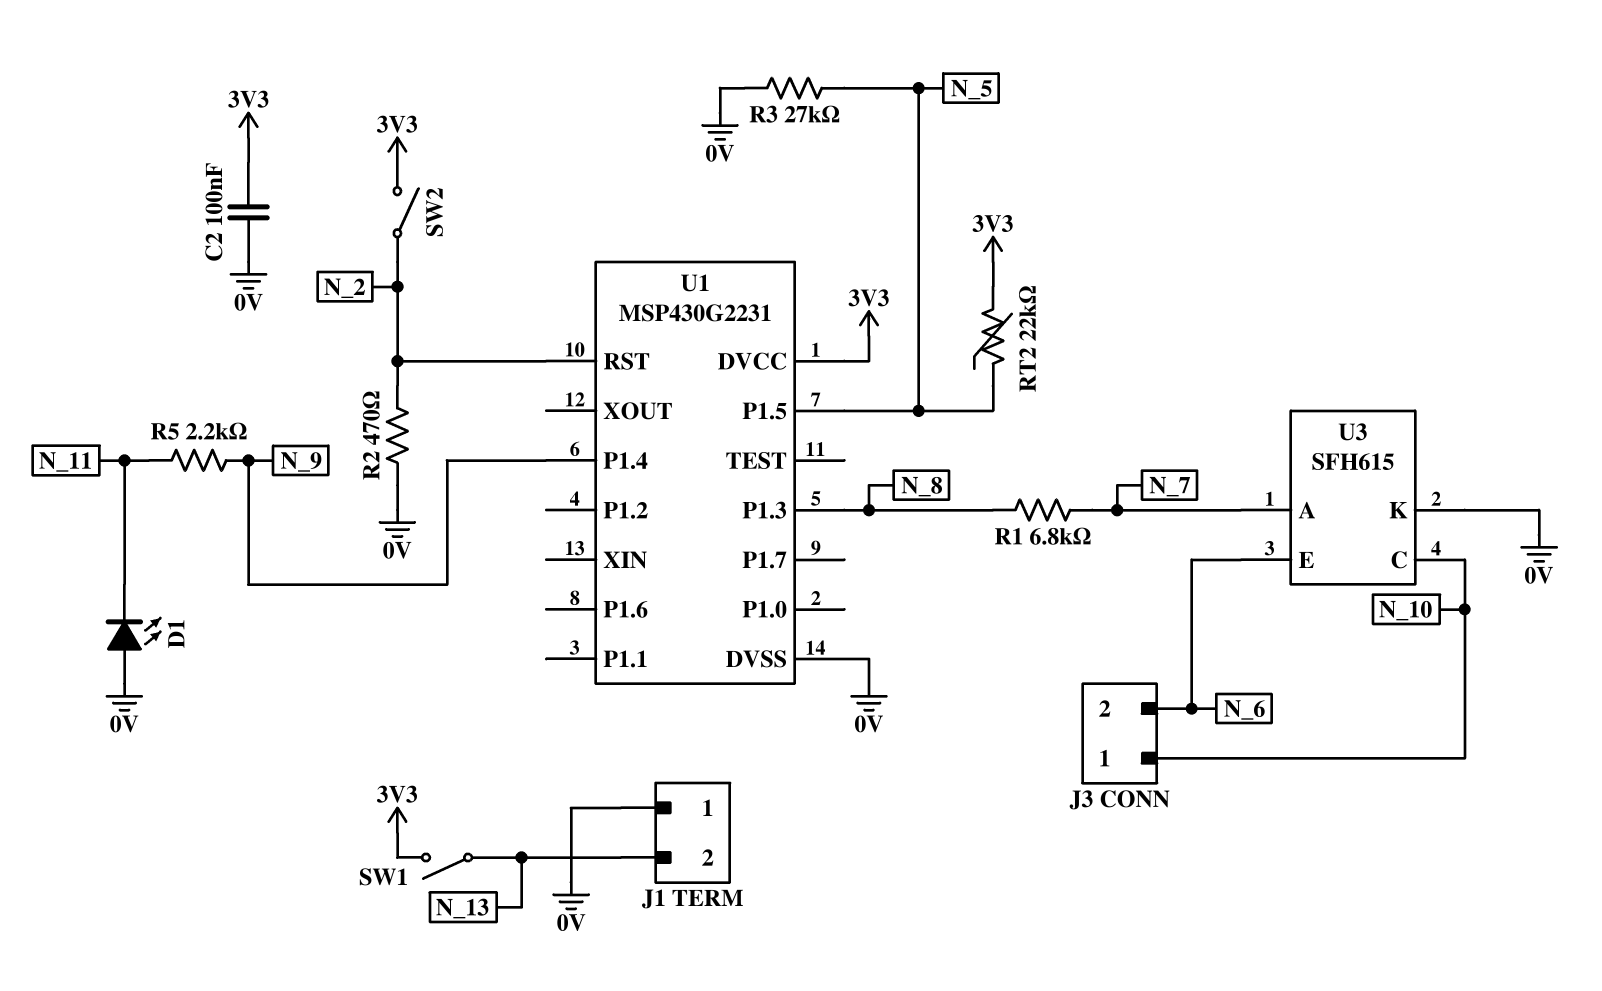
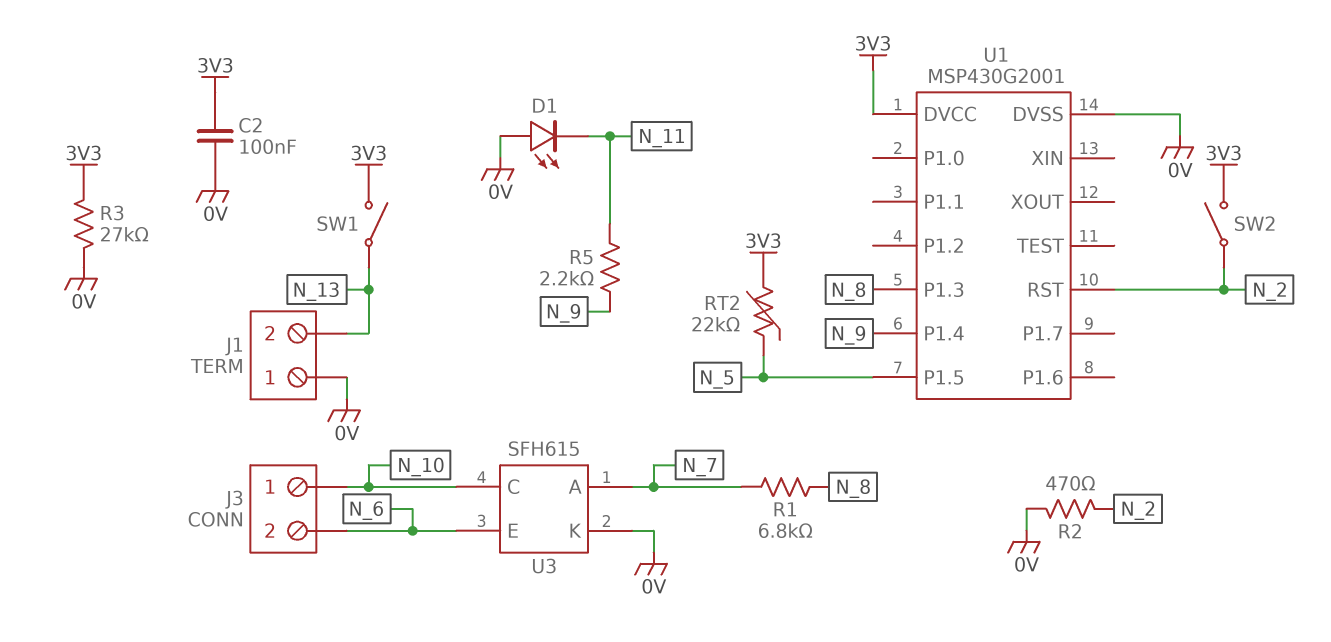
R3: 27k (0V, N_5) -> 27k (0V, 3V3)
U1: MSP430G2231 -> MSP430G2001

